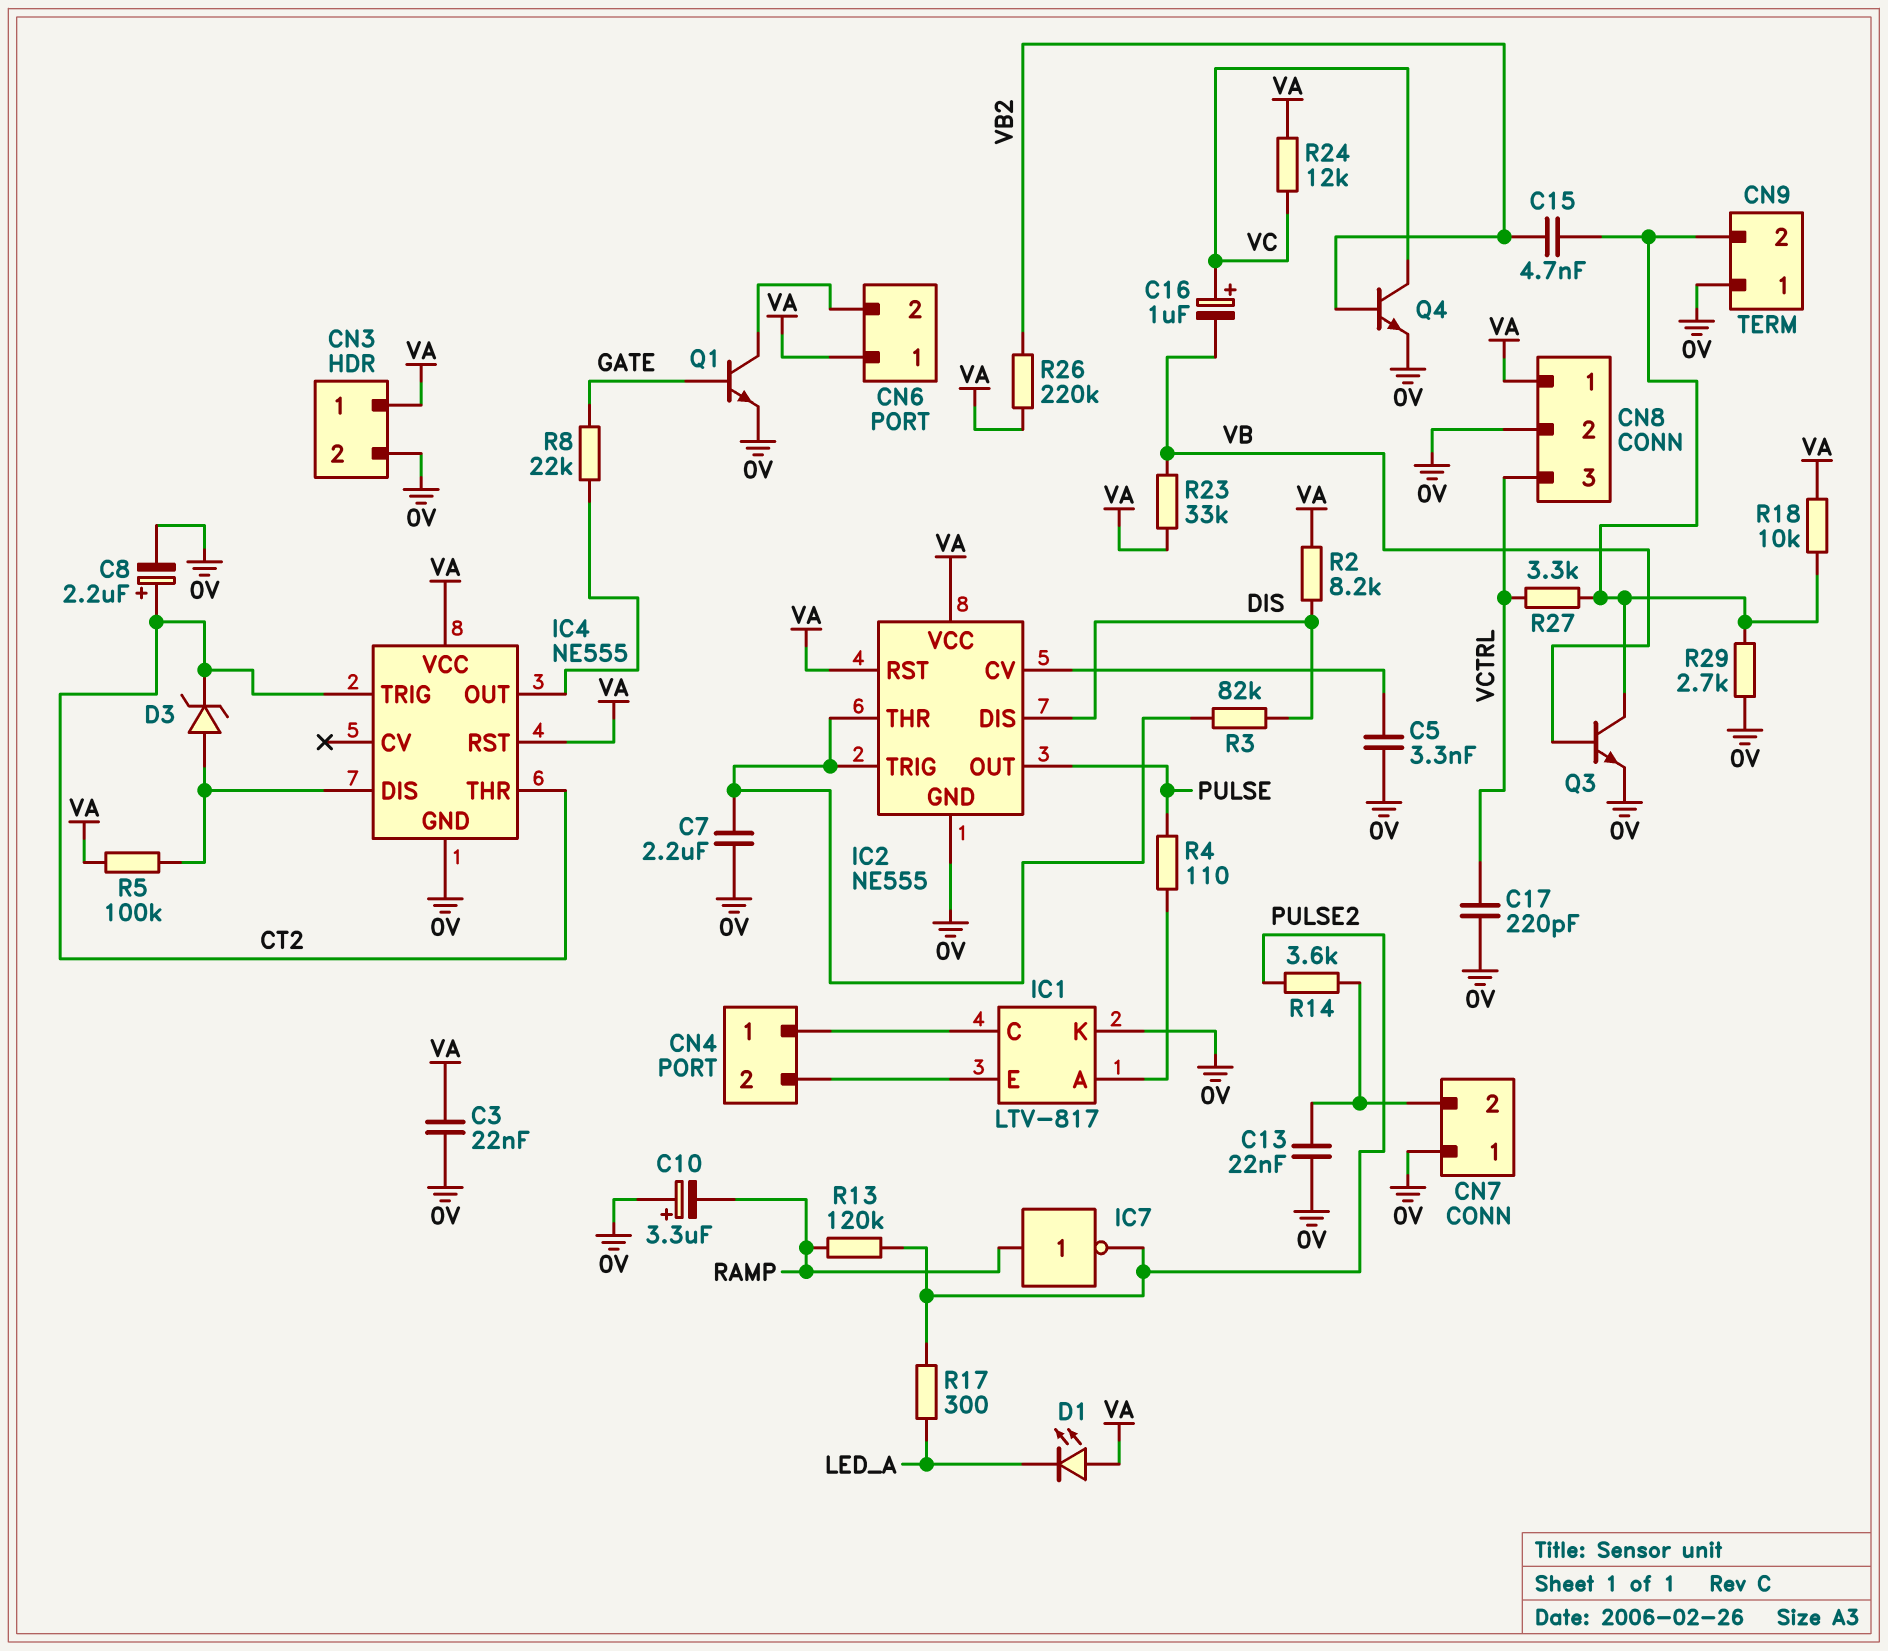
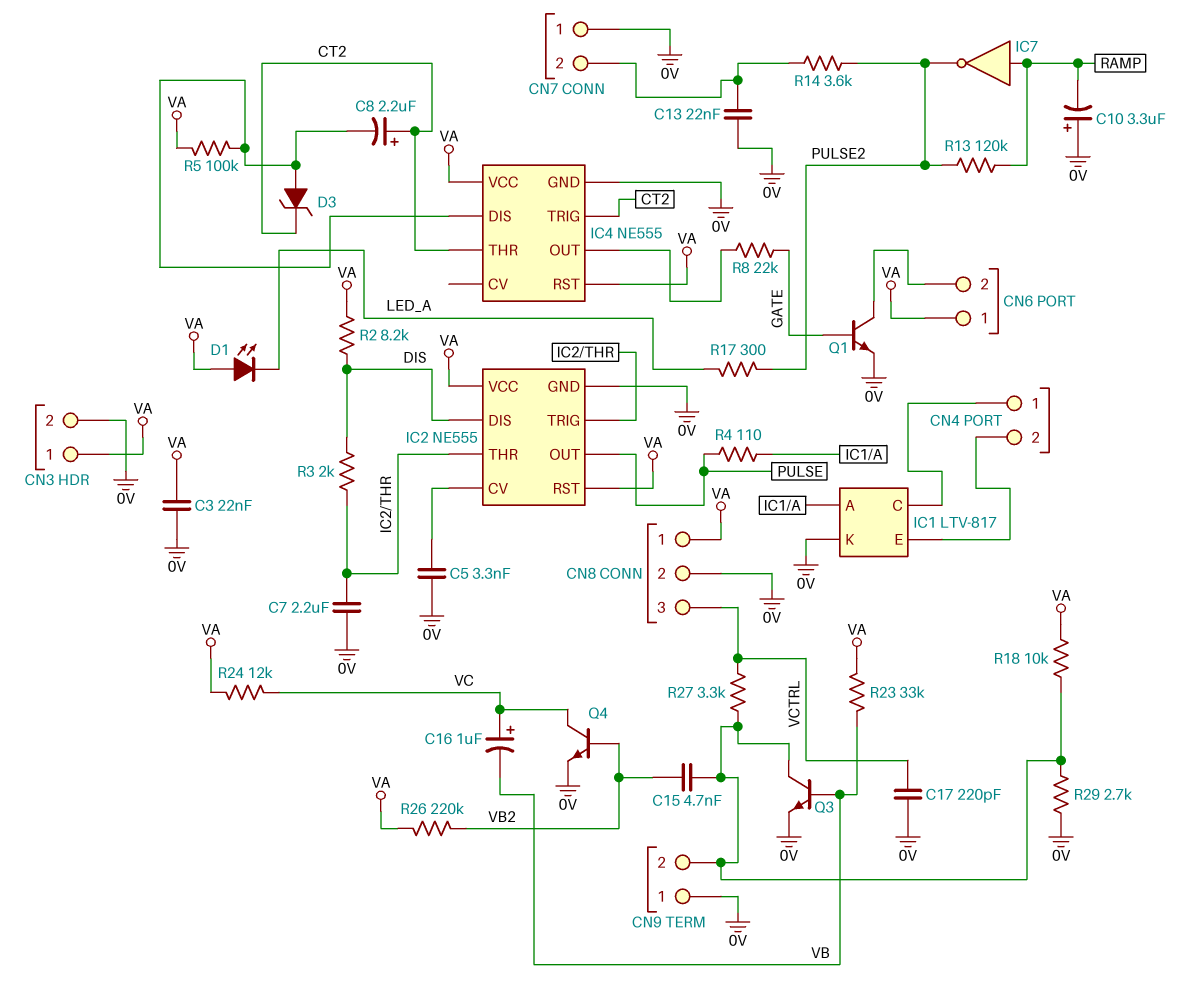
C8: 2.2uF (plus CT2, minus 0V) -> 2.2uF (plus CT2, minus IC4/DIS)
R3: 82k (DIS, IC2/THR) -> 2k (DIS, IC2/THR)

